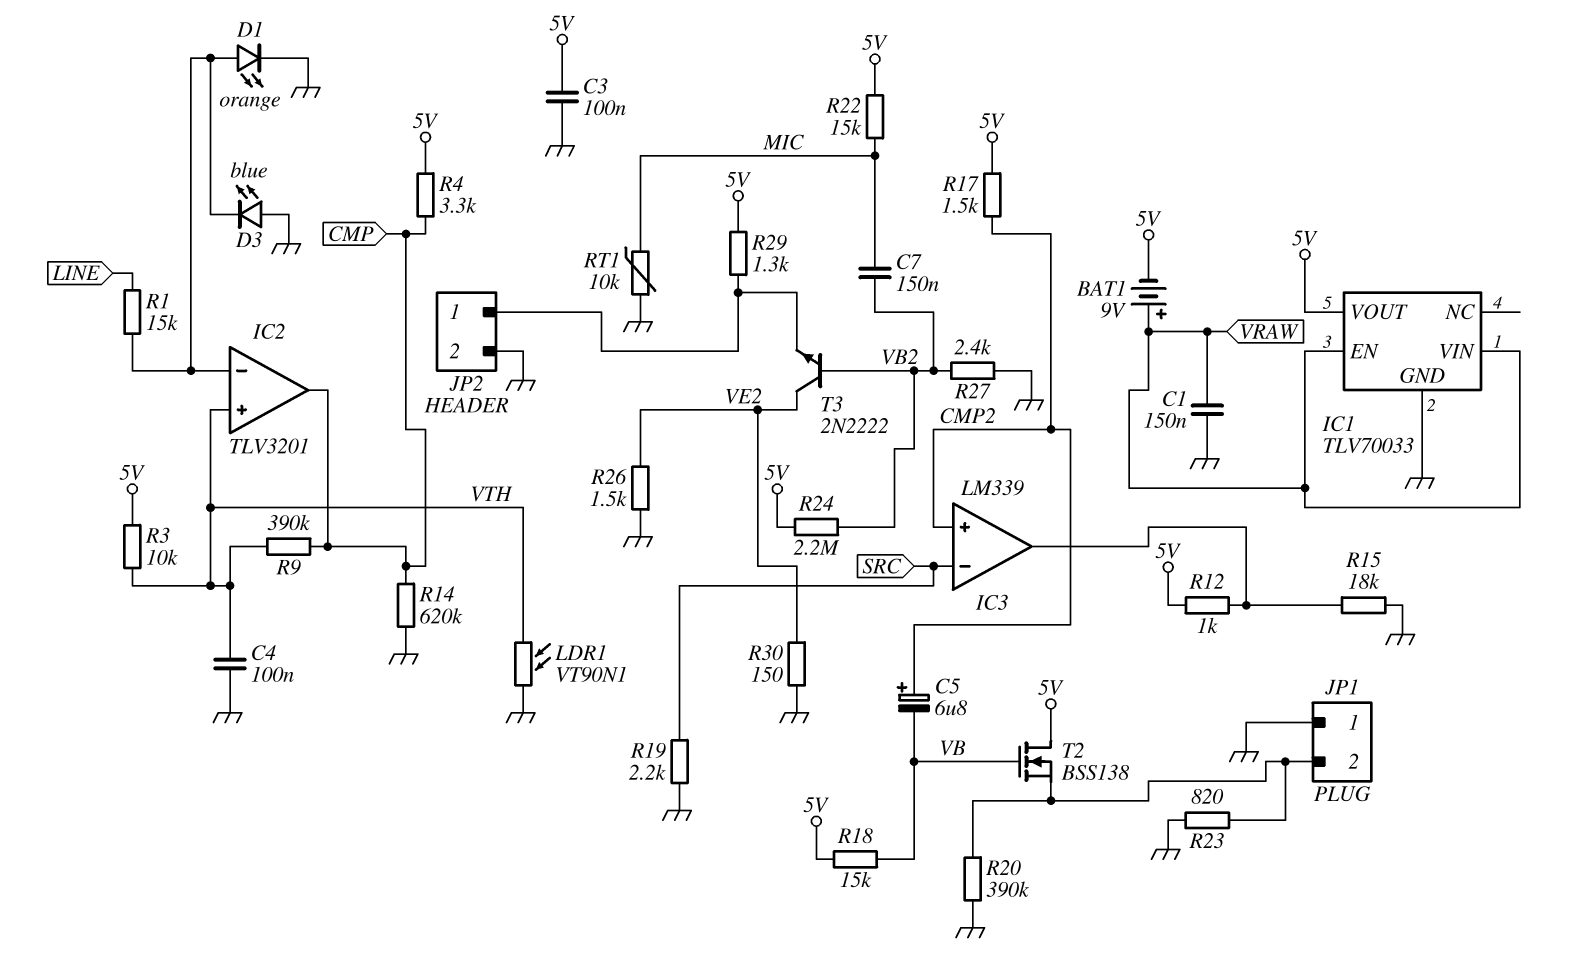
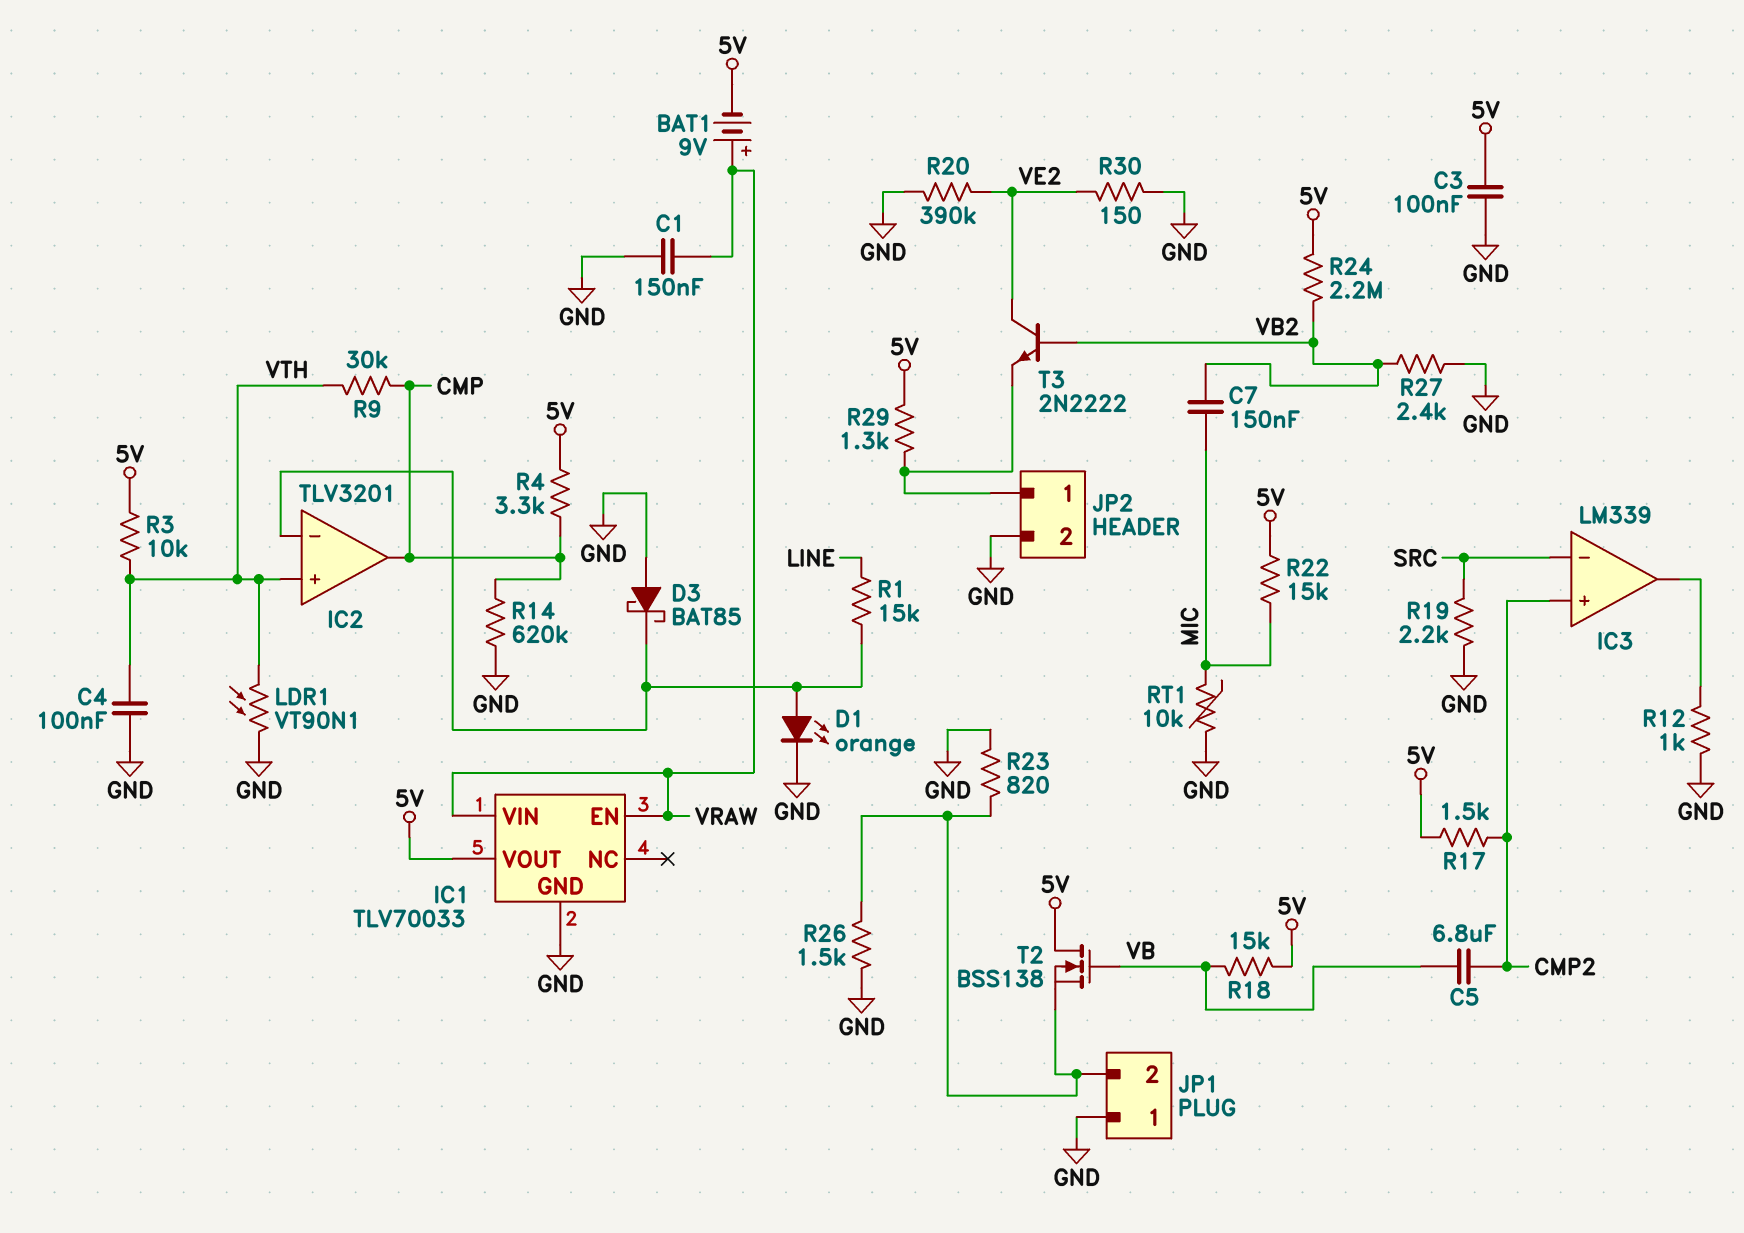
C5: 6.8uF (plus CMP2, minus VB) -> 6.8uF (CMP2, VB)
D3: LED blue (A GND, K IC2/in-) -> schottky BAT85 (A GND, K IC2/in-)
R9: 390k (CMP, VTH) -> 30k (CMP, VTH)
R12: 1k (5V, IC3/out) -> 1k (GND, IC3/out)
R15: 18k (GND, IC3/out) -> none
R20: 390k (GND, JP1/2) -> 390k (GND, VE2)
R26: 1.5k (GND, VE2) -> 1.5k (GND, JP1/2)

